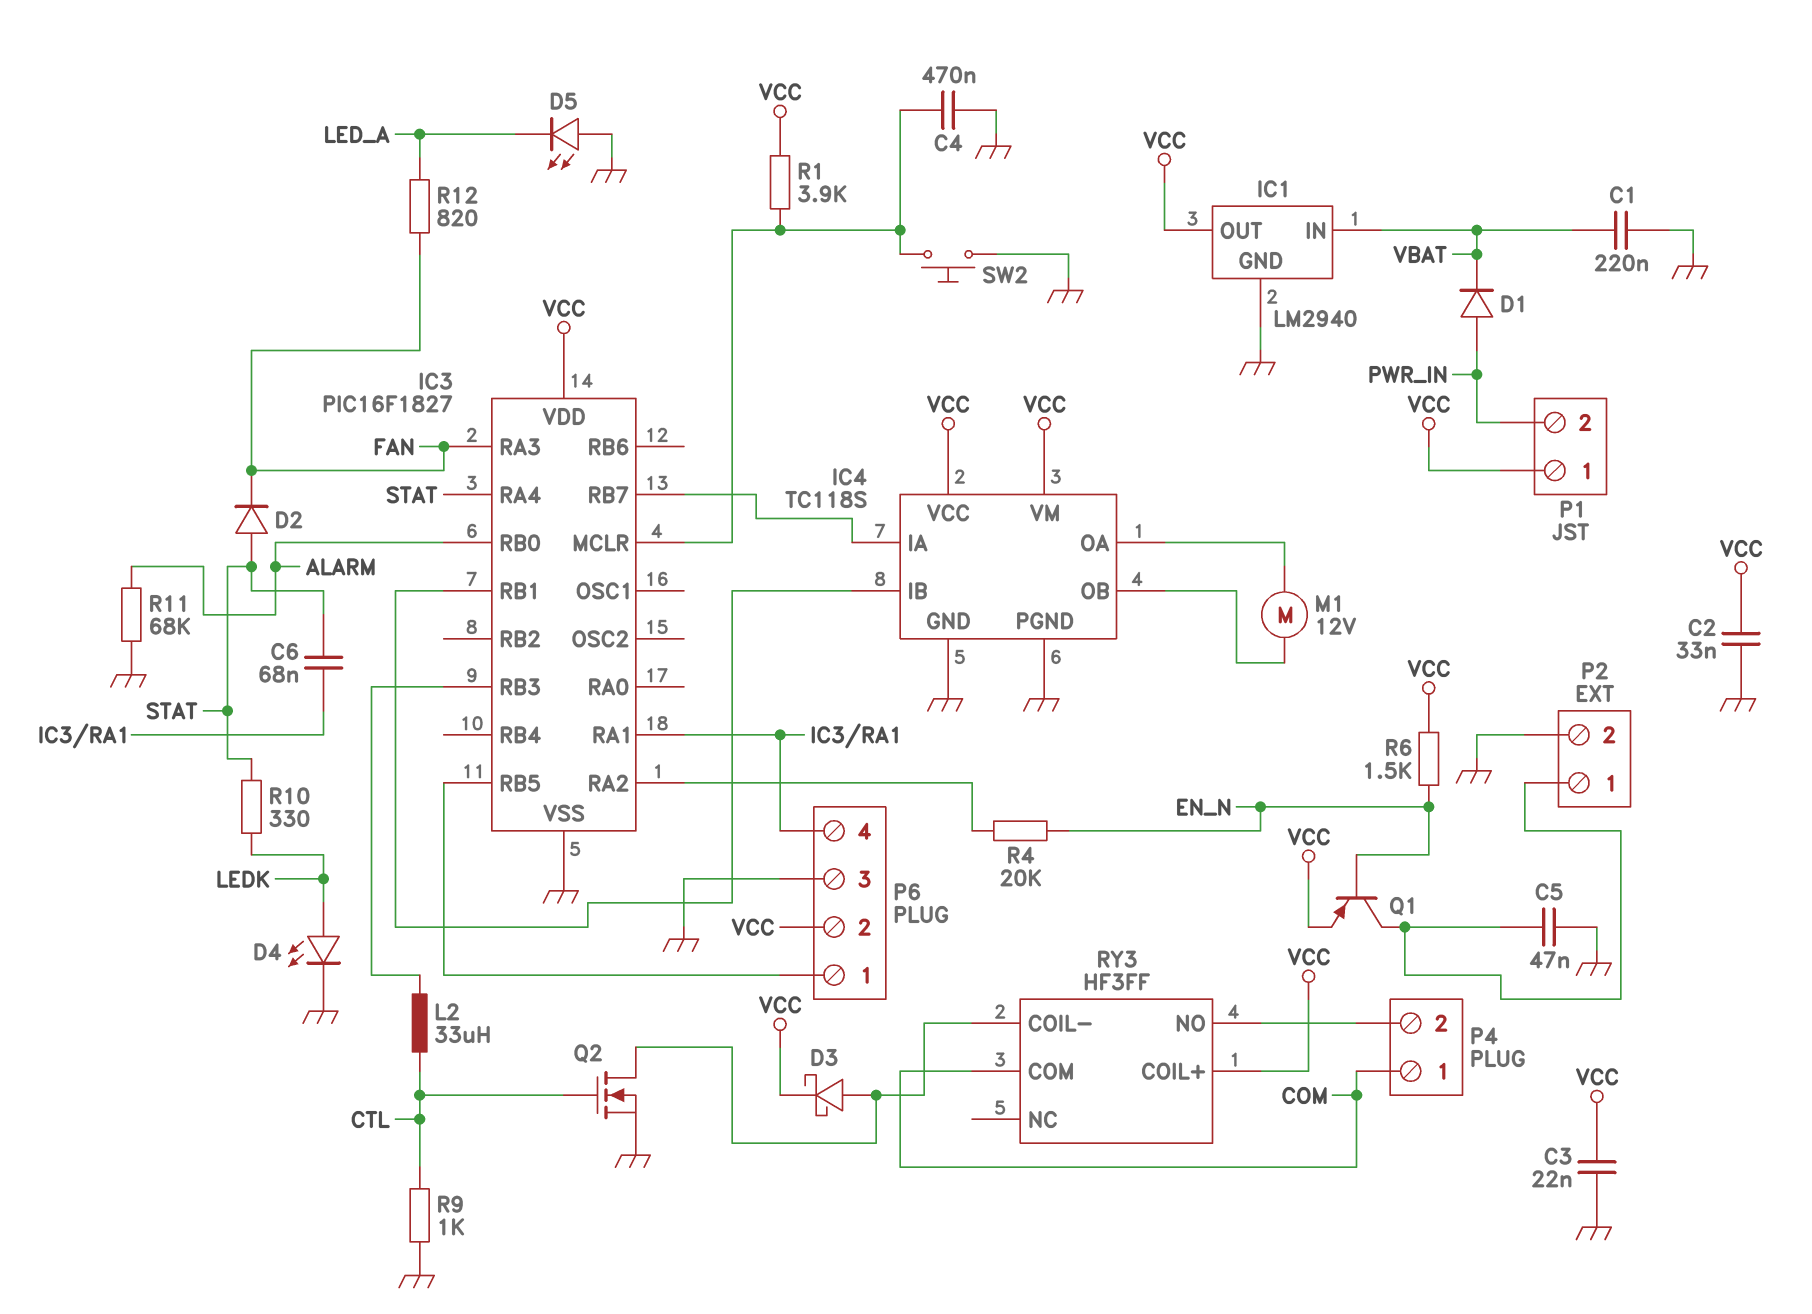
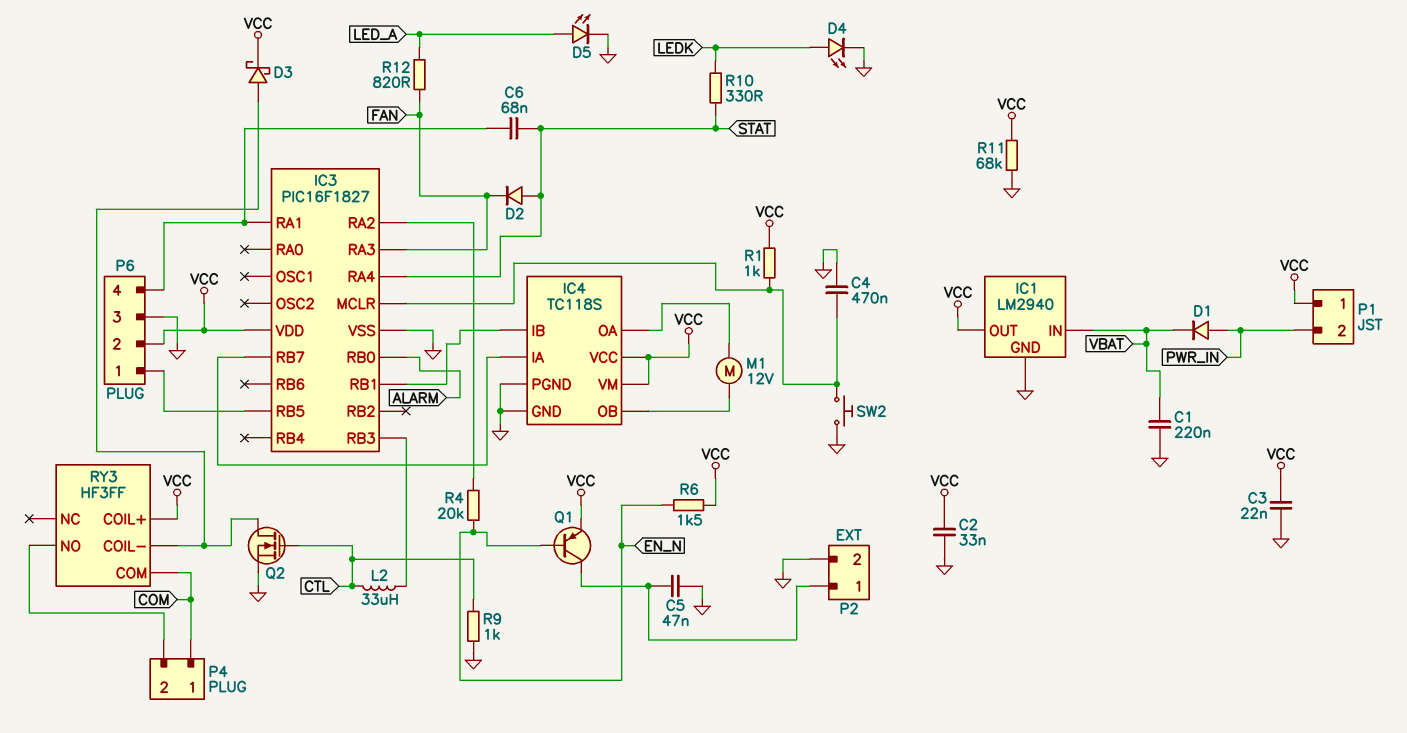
D5: LED (A GND, K LED_A) -> LED (A LED_A, K GND)
R1: 3.9k (IC3/MCLR, VCC) -> 1k (IC3/MCLR, VCC)
R11: 68k (ALARM, GND) -> 68k (GND, VCC)

